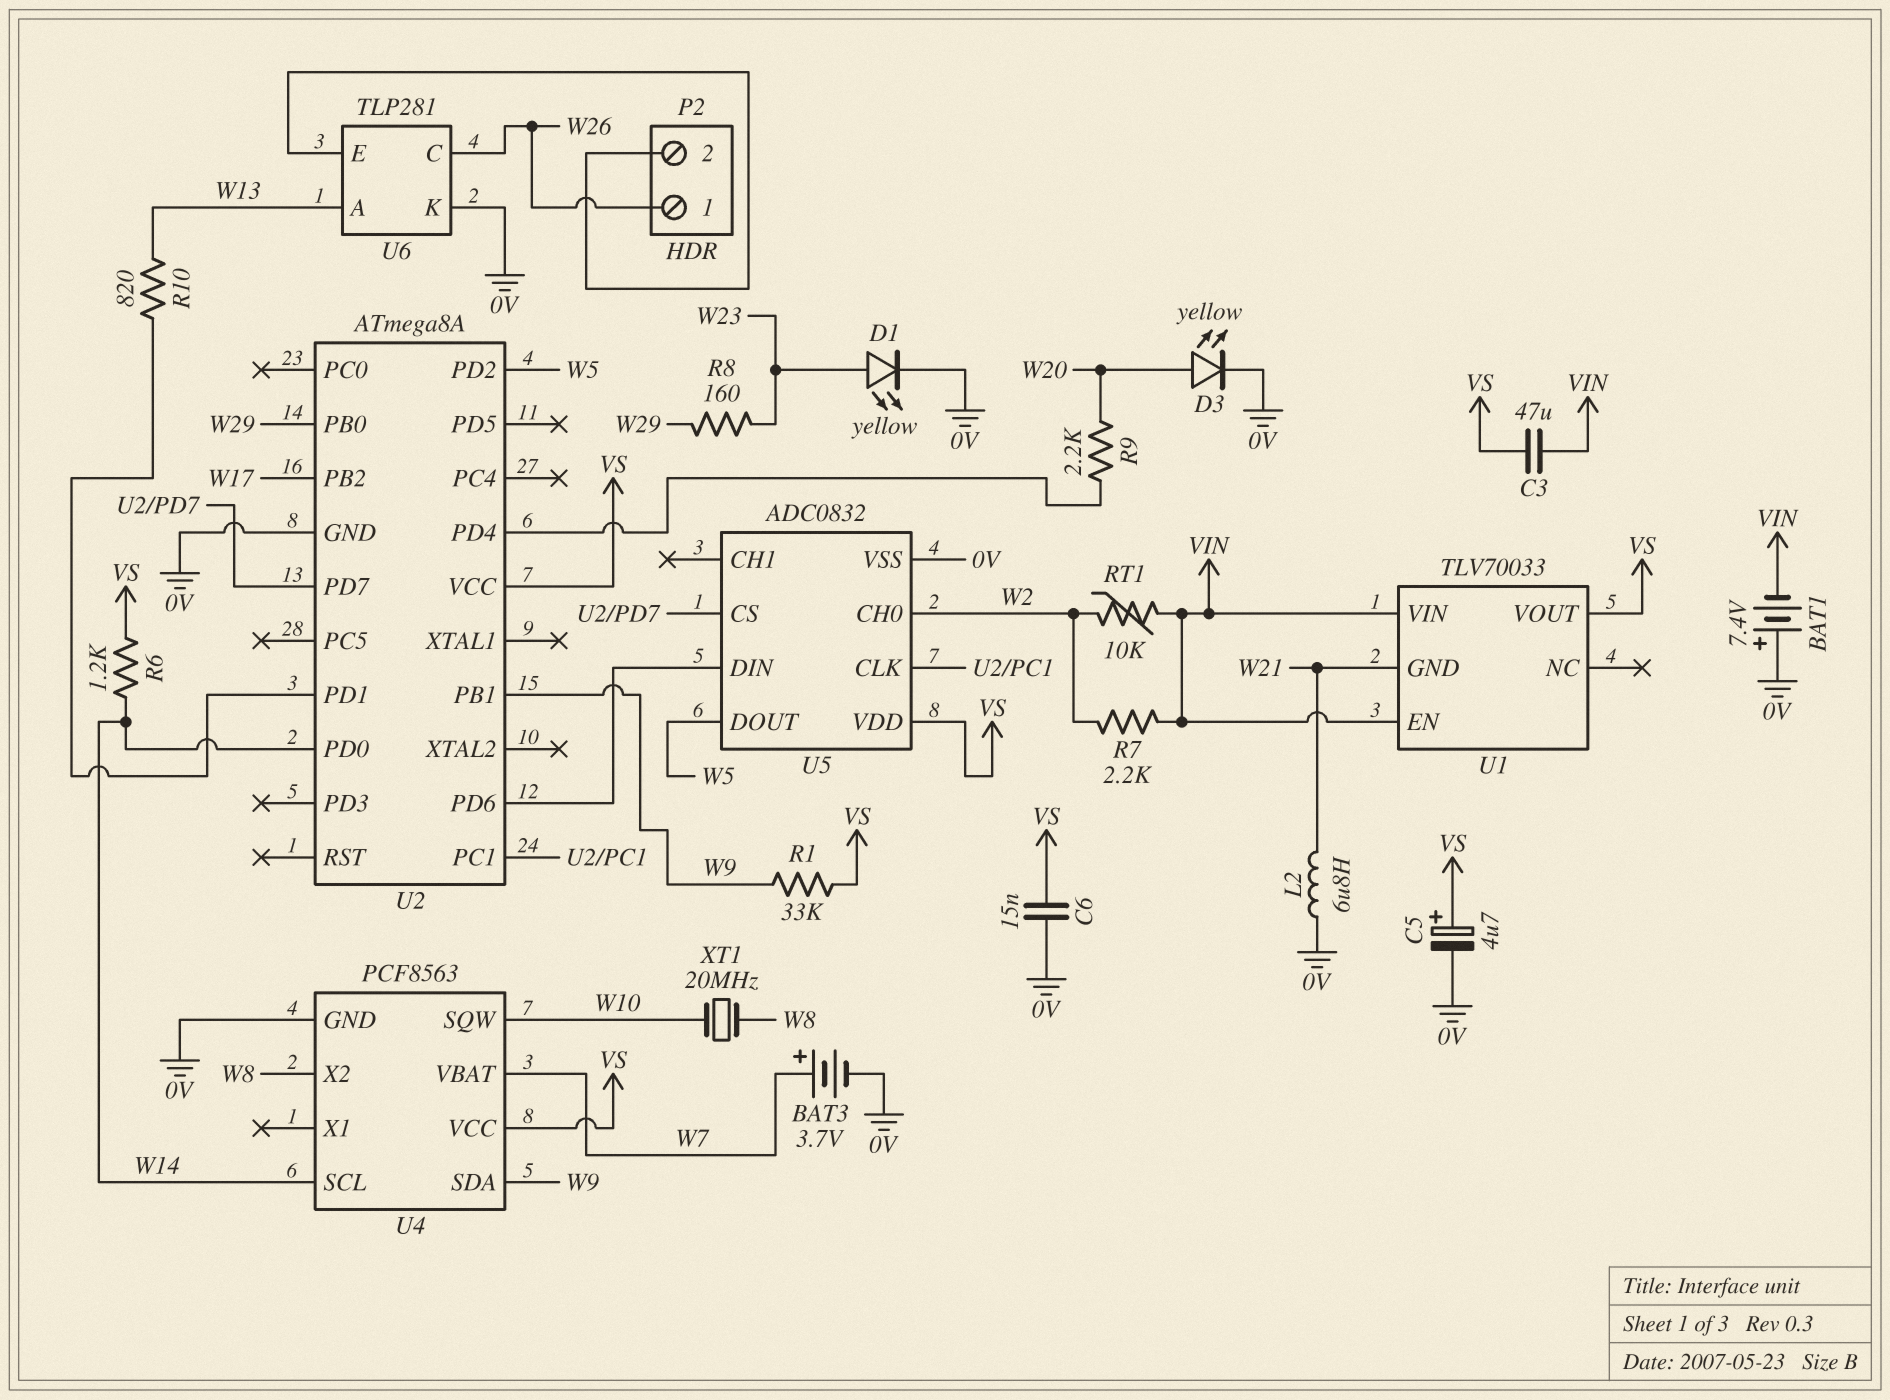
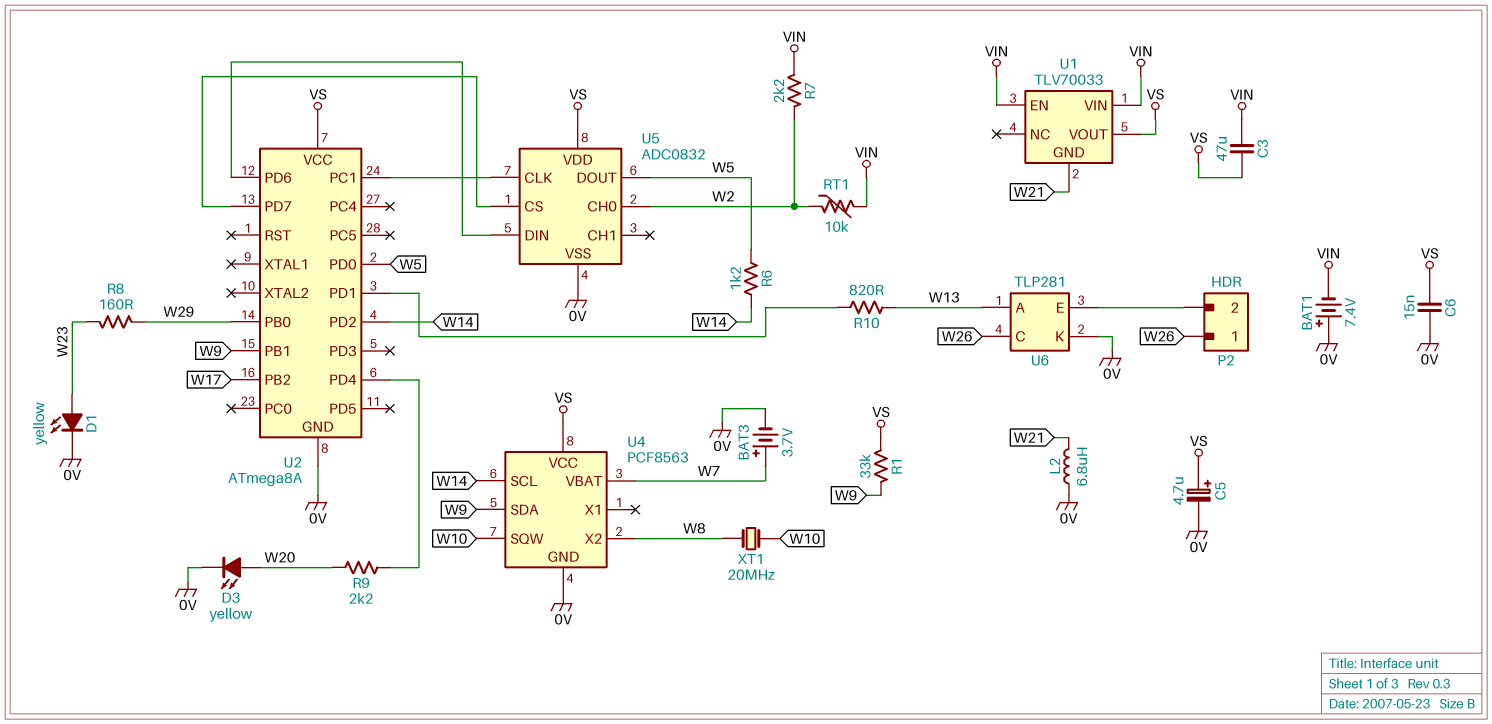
R6: 1.2k (VS, W14) -> 1.2k (W5, W14)
U2 pin PD0: W14 -> W5
U2 pin PD2: W5 -> W14

